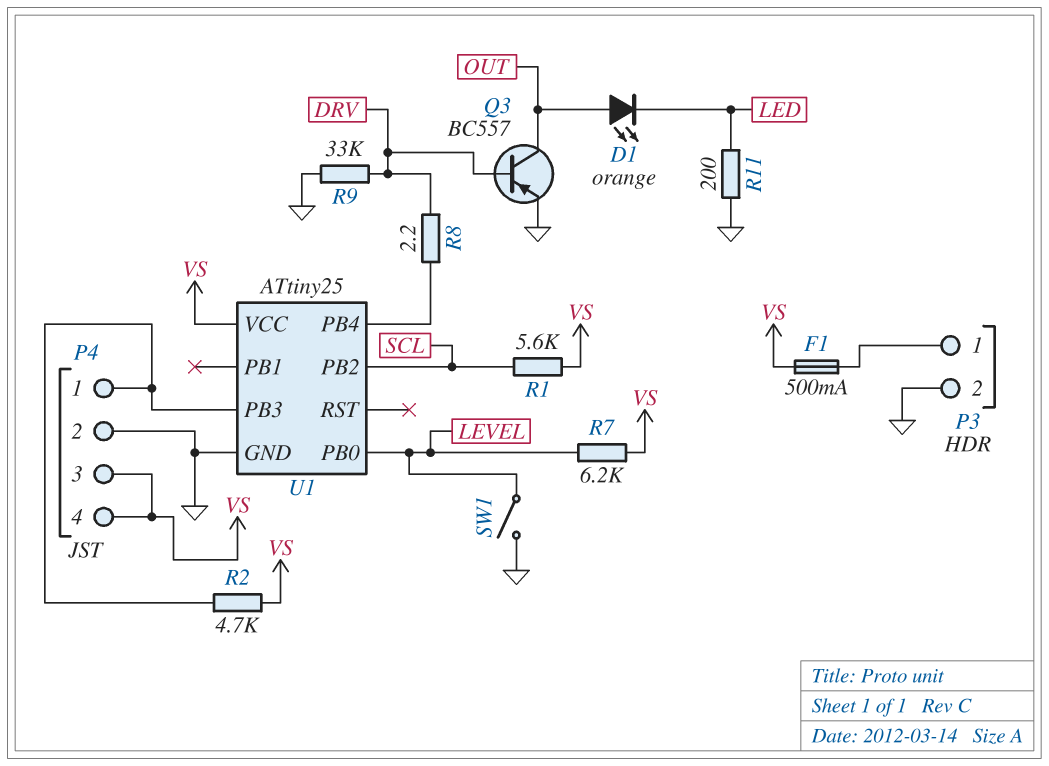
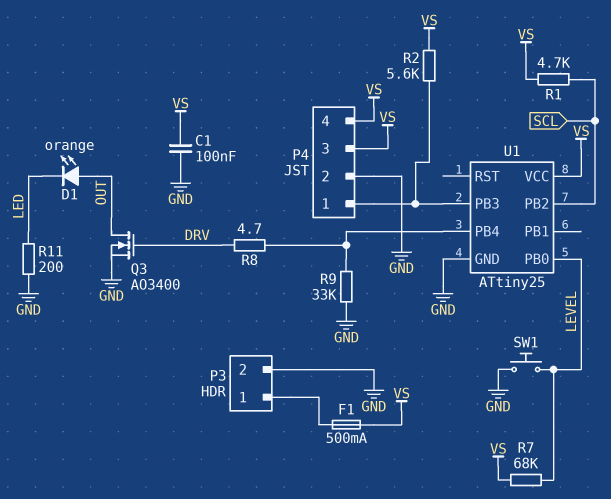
C1: none -> 100nF (GND, VS)
Q3: PNP BC557 (B DRV, C OUT, E GND) -> NMOS AO3400 (G DRV, D OUT, S GND)
R1: 5.6k (SCL, VS) -> 4.7k (SCL, VS)
R2: 4.7k (P4/1, VS) -> 5.6k (P4/1, VS)
R7: 6.2k (LEVEL, VS) -> 68k (LEVEL, VS)
R8: 2.2 (DRV, U1/PB4) -> 4.7 (DRV, U1/PB4)
R9: 33k (DRV, GND) -> 33k (GND, U1/PB4)
SW1: switch (GND, LEVEL) -> button (GND, LEVEL)

